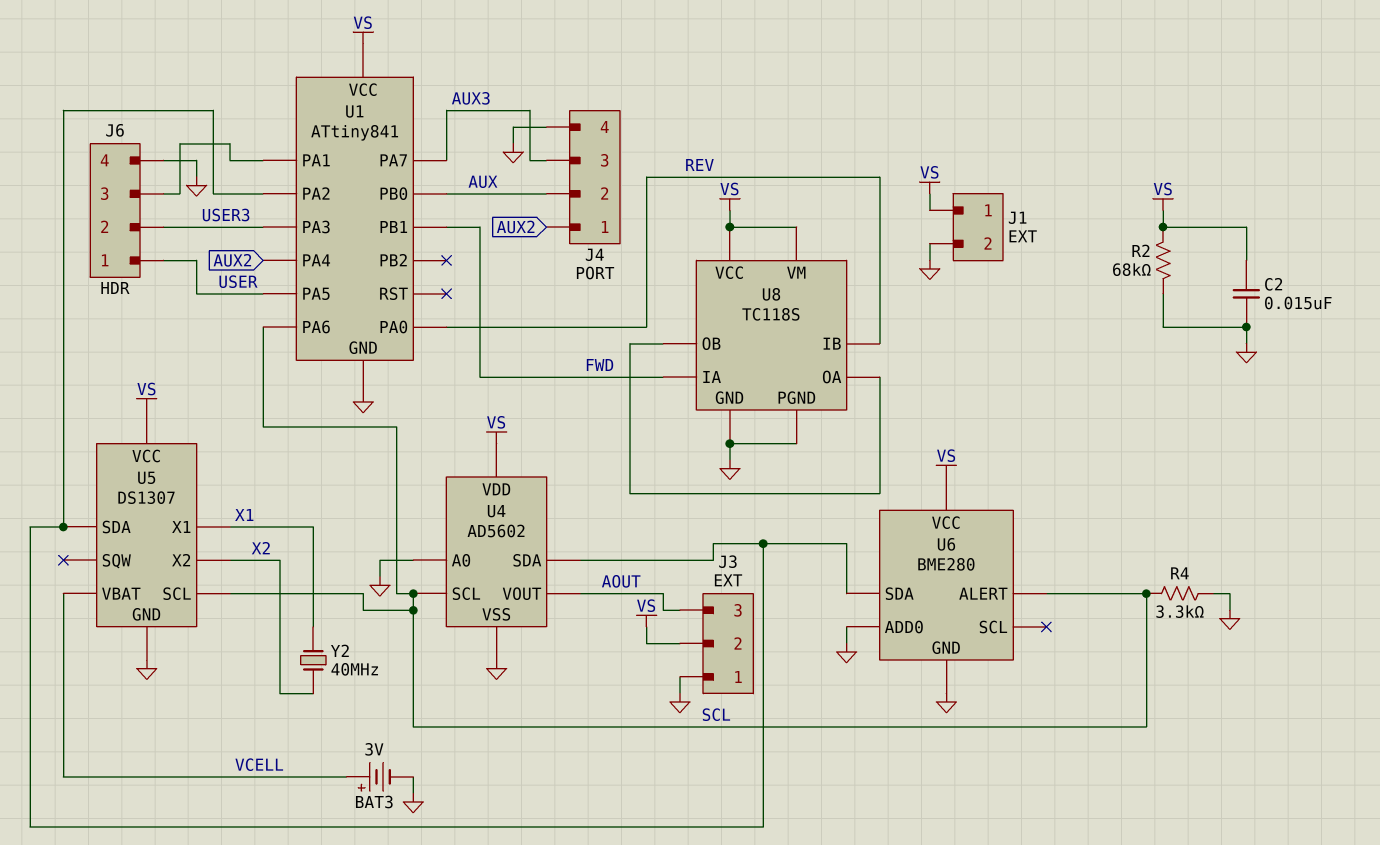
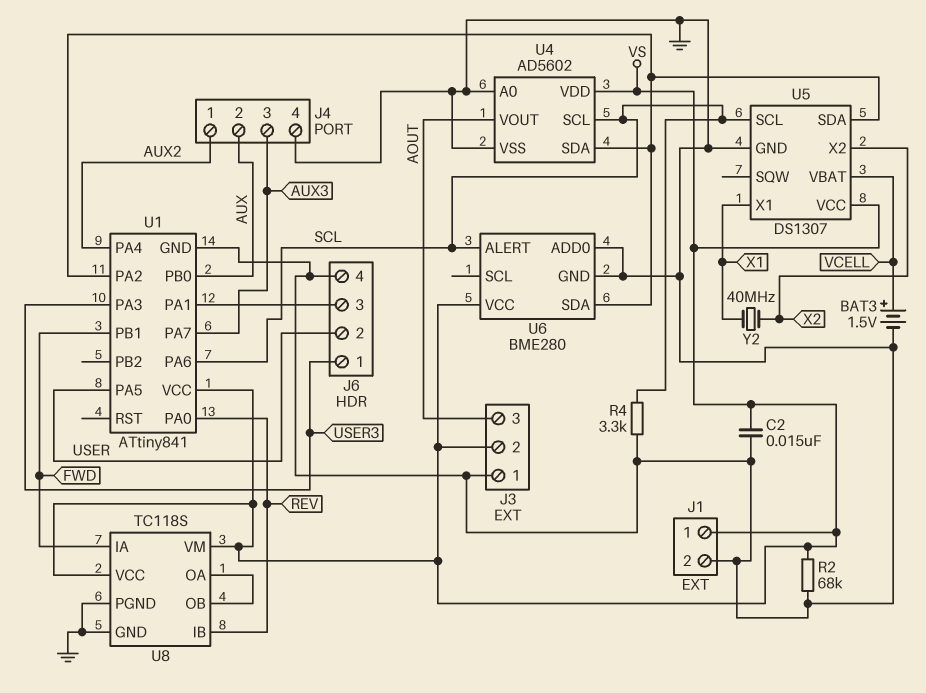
BAT3: 3V (plus VCELL, minus GND) -> 1.5V (plus VCELL, minus GND)
J6 pin 1: USER -> USER3
J6 pin 2: USER3 -> USER

